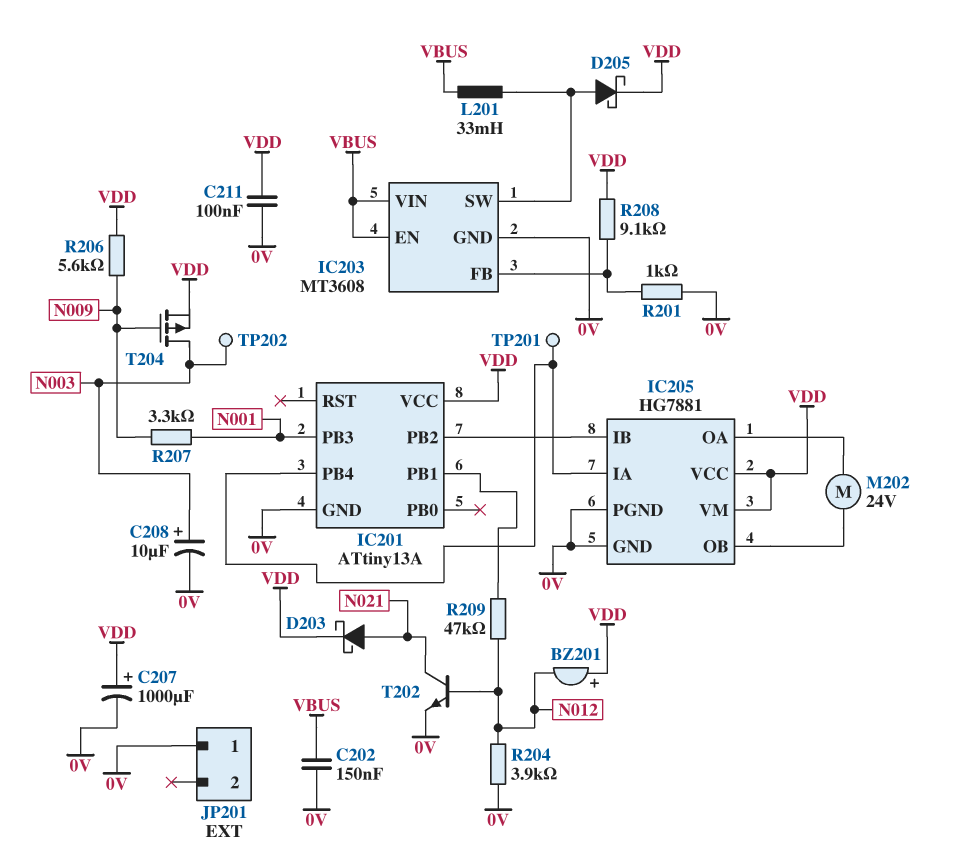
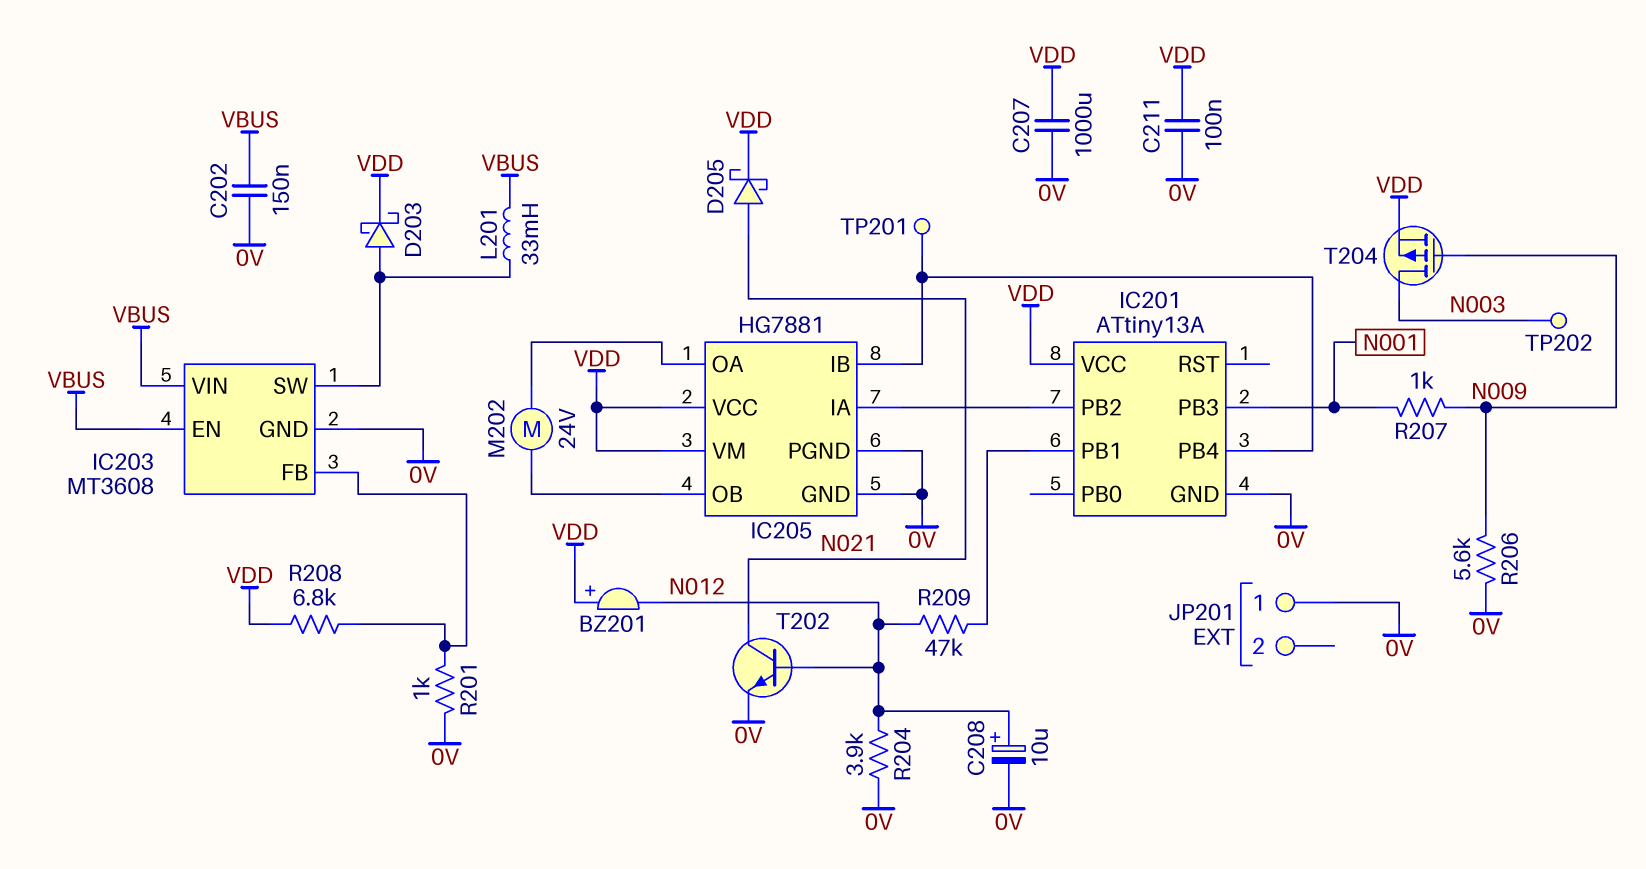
C207: 1000uF (plus VDD, minus 0V) -> 1000uF (0V, VDD)
C208: 10uF (plus N003, minus 0V) -> 10uF (plus N012, minus 0V)
D203: schottky (A N021, K VDD) -> schottky (A IC203/SW, K VDD)
D205: schottky (A IC203/SW, K VDD) -> schottky (A N021, K VDD)
IC205 pin IA: IC201/PB4 -> IC201/PB2
IC205 pin IB: IC201/PB2 -> IC201/PB4
R206: 5.6k (N009, VDD) -> 5.6k (0V, N009)
R207: 3.3k (N001, N009) -> 1k (N001, N009)
R208: 9.1k (IC203/FB, VDD) -> 6.8k (IC203/FB, VDD)

